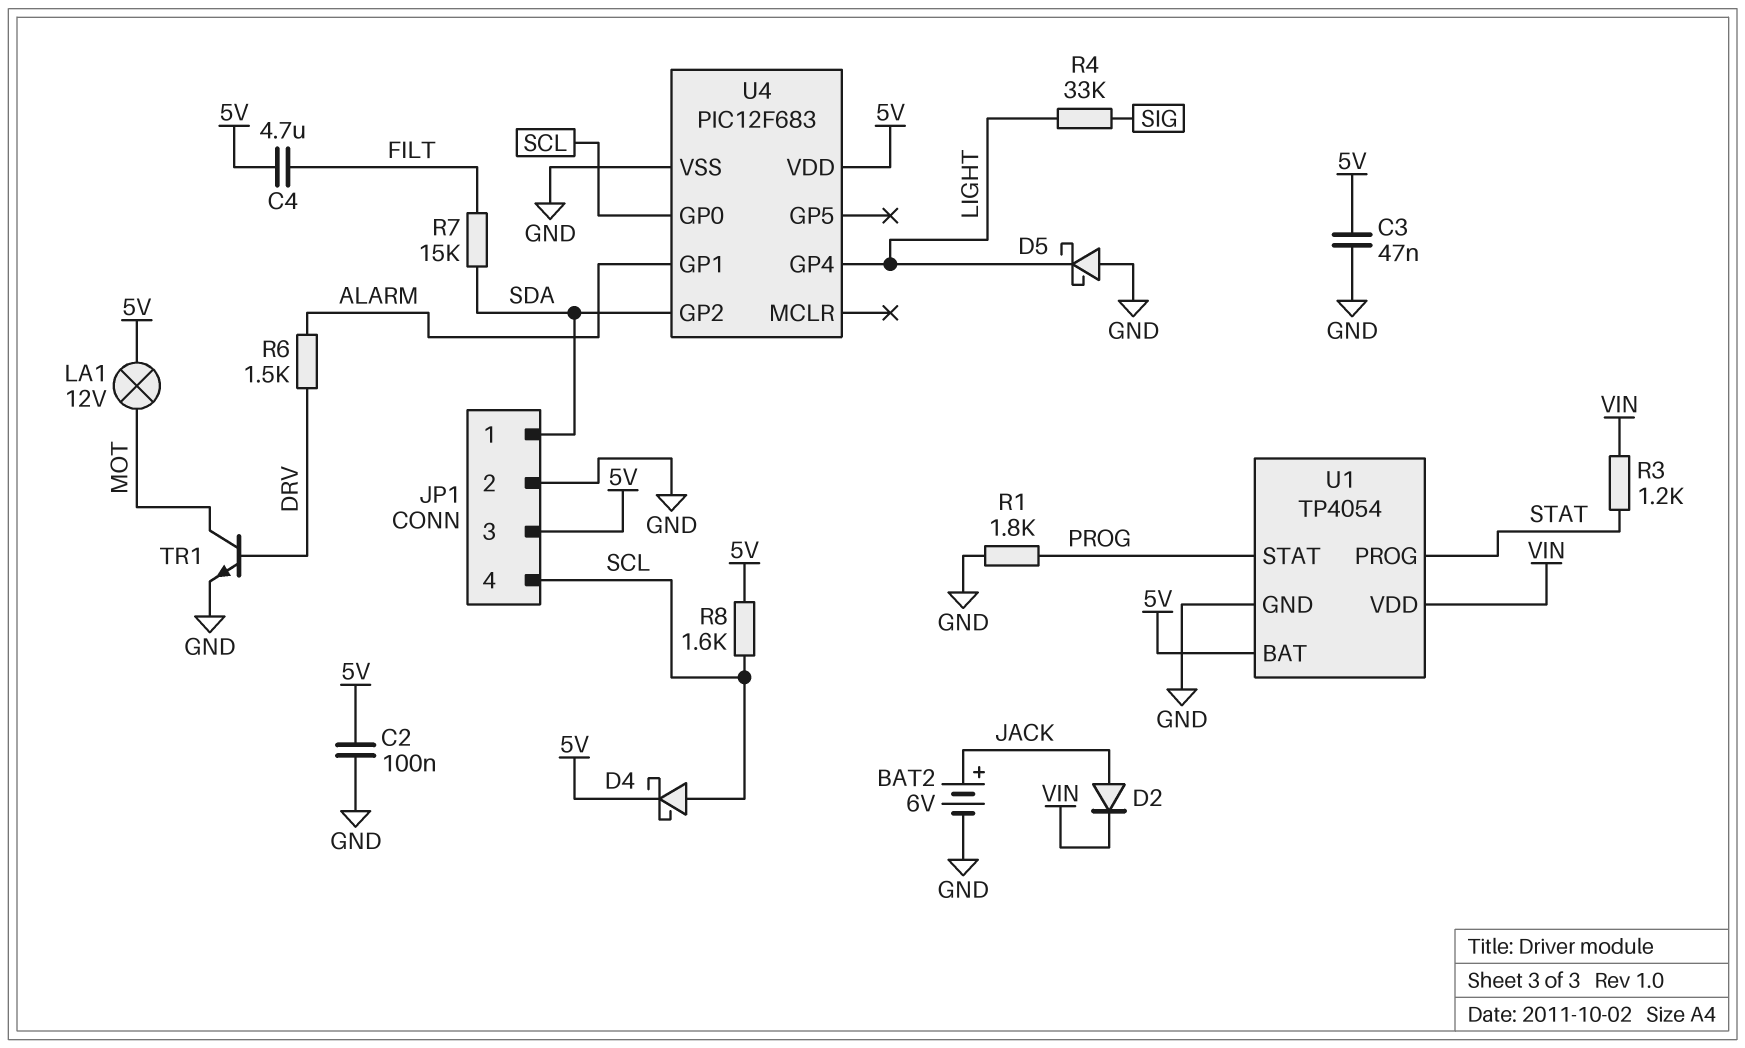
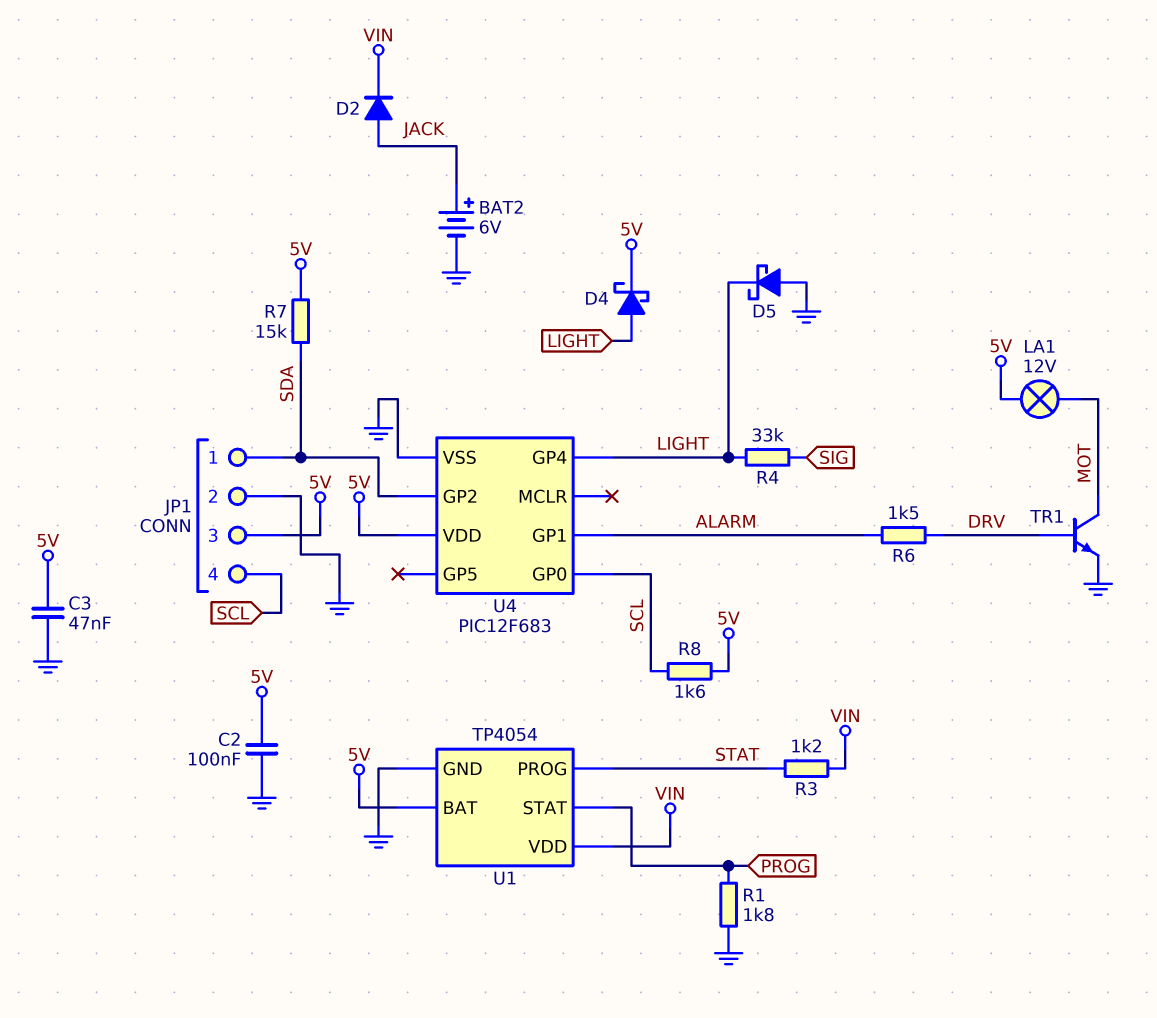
C4: 4.7uF (5V, FILT) -> none
D4: schottky (A SCL, K 5V) -> schottky (A LIGHT, K 5V)
R7: 15k (FILT, SDA) -> 15k (5V, SDA)

